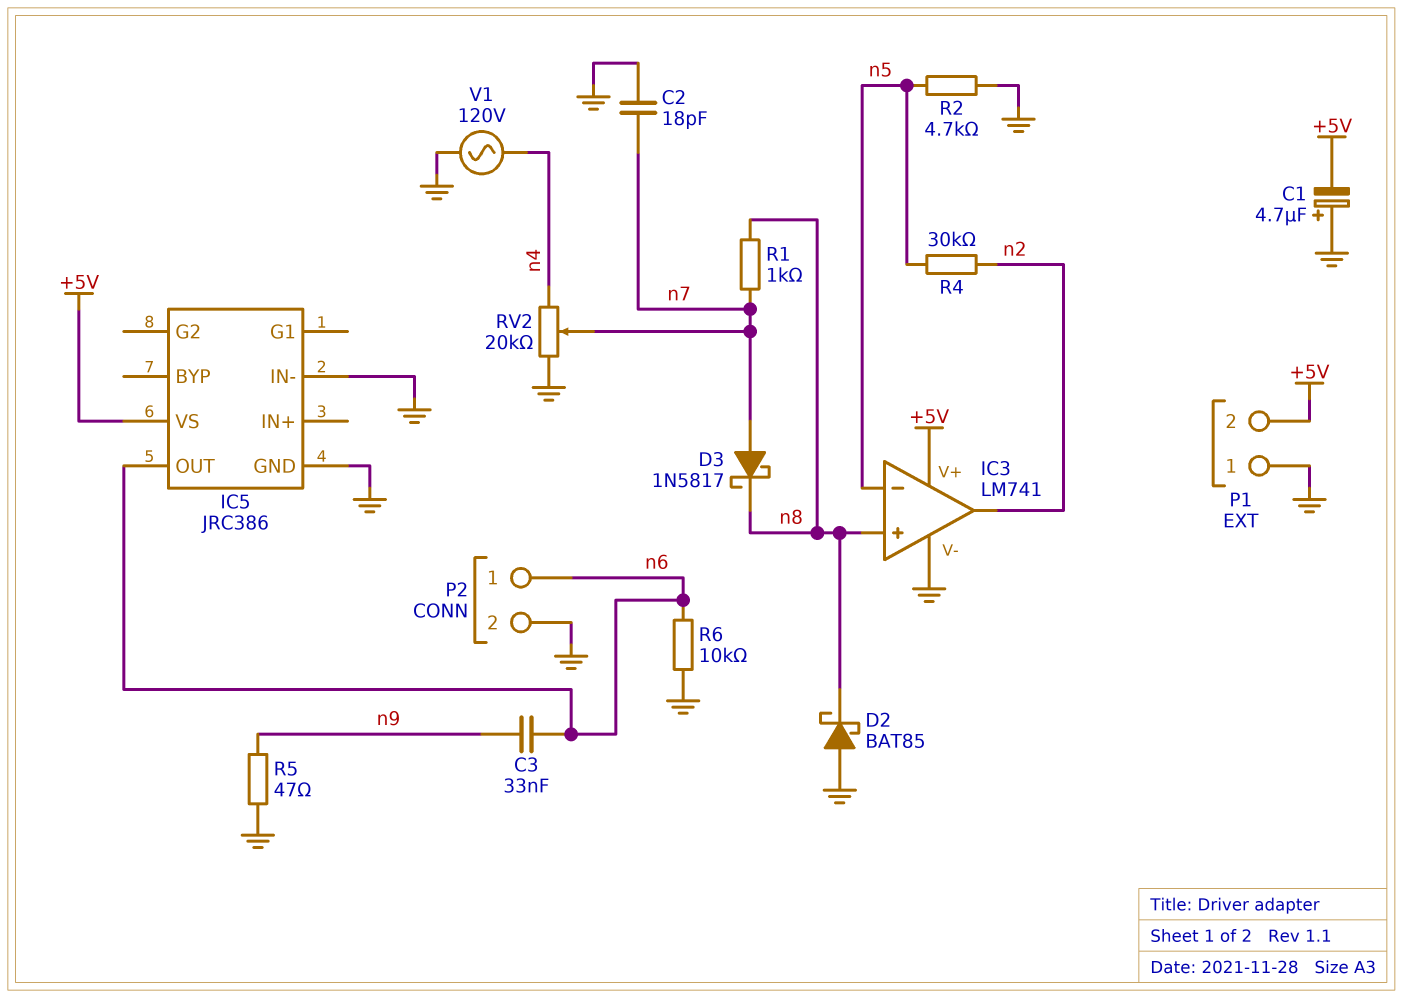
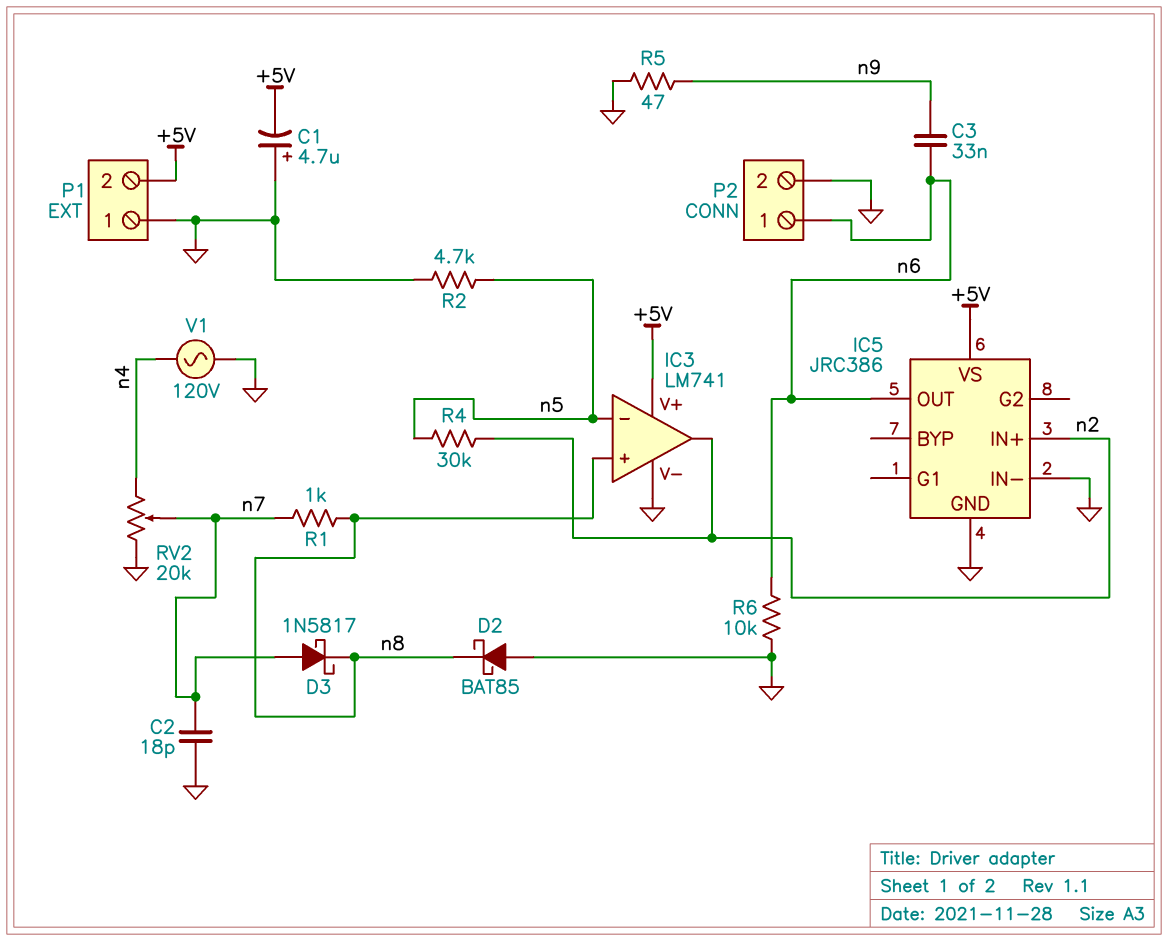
IC5 pin IN+: none -> n2

